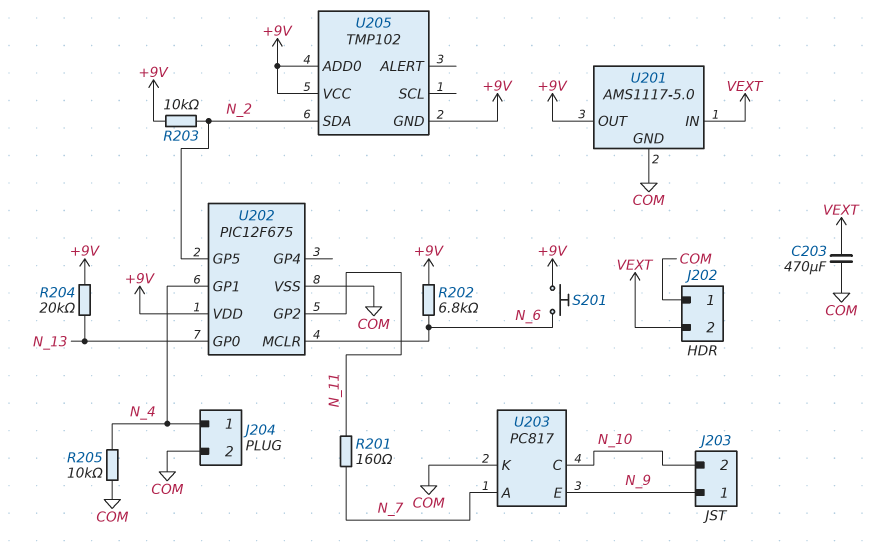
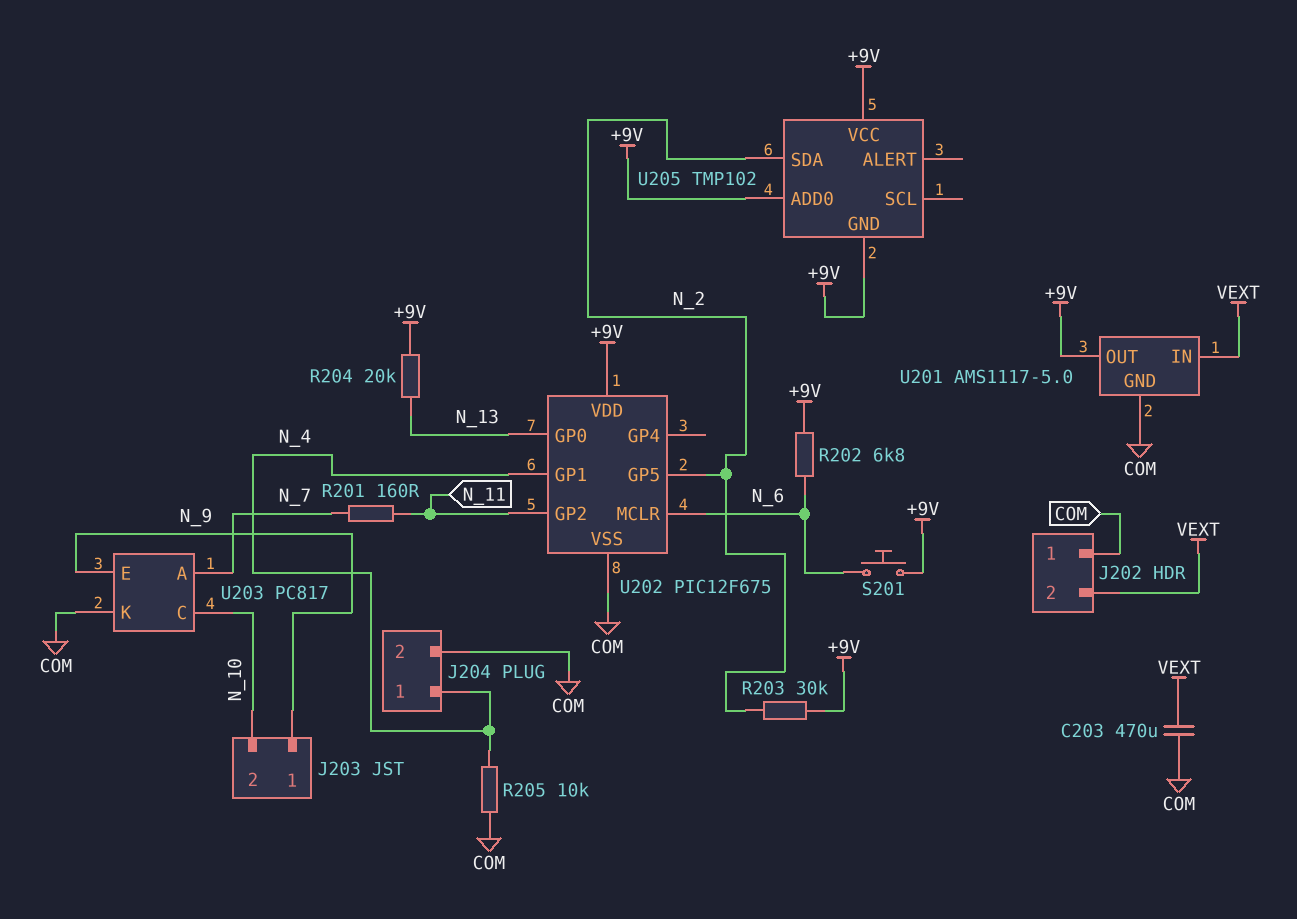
R203: 10k (+9V, N_2) -> 30k (+9V, N_2)

